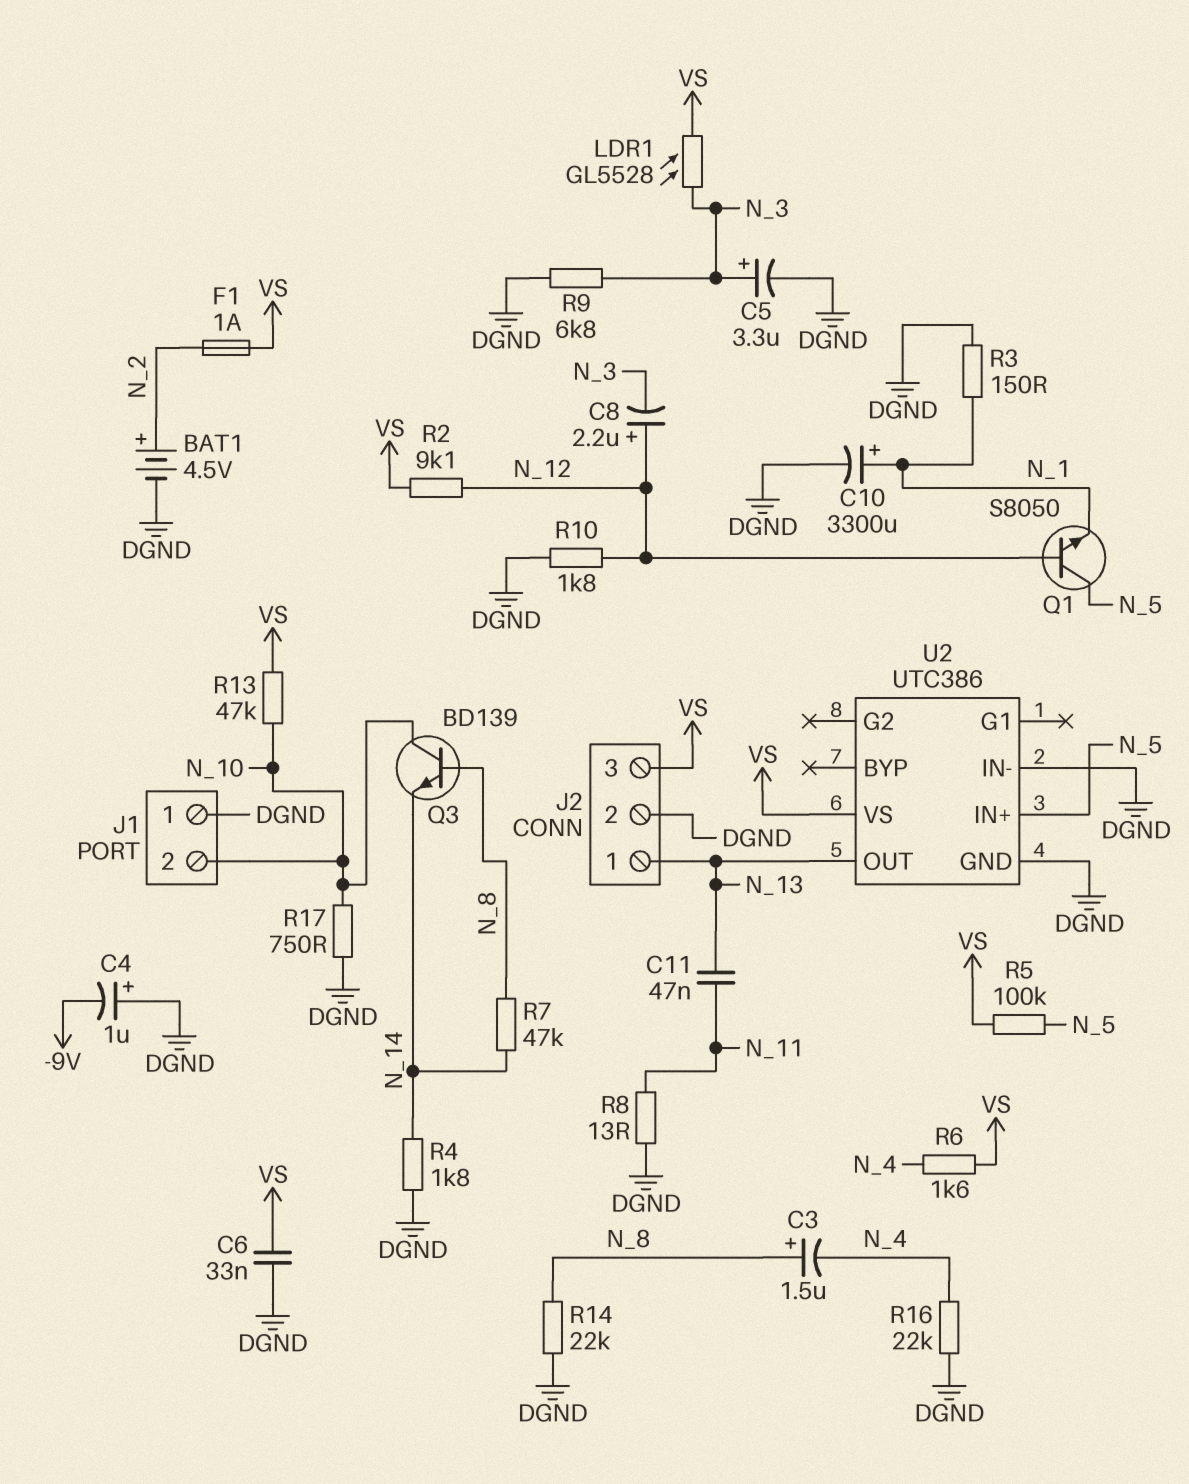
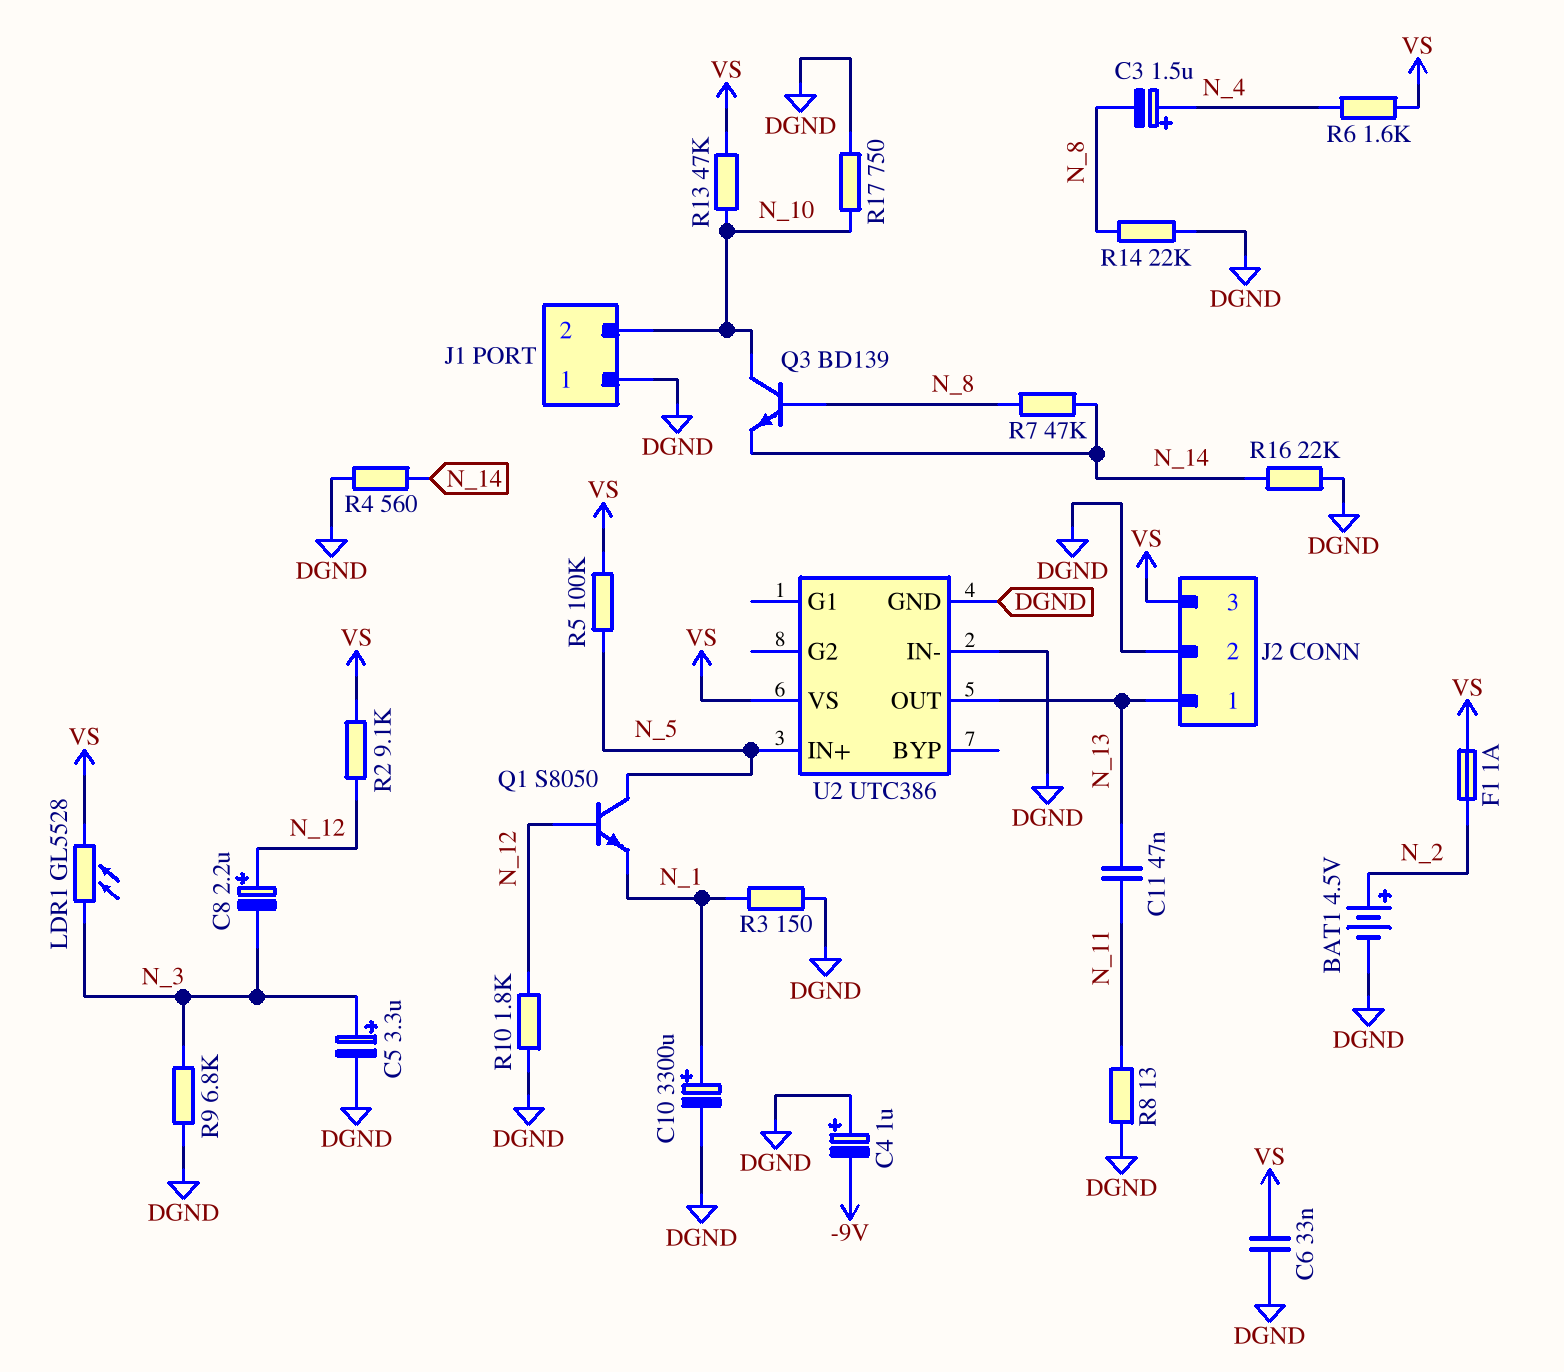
C3: 1.5uF (plus N_8, minus N_4) -> 1.5uF (plus N_4, minus N_8)
R4: 1.8k (DGND, N_14) -> 560 (DGND, N_14)
R16: 22k (DGND, N_4) -> 22k (DGND, N_14)

